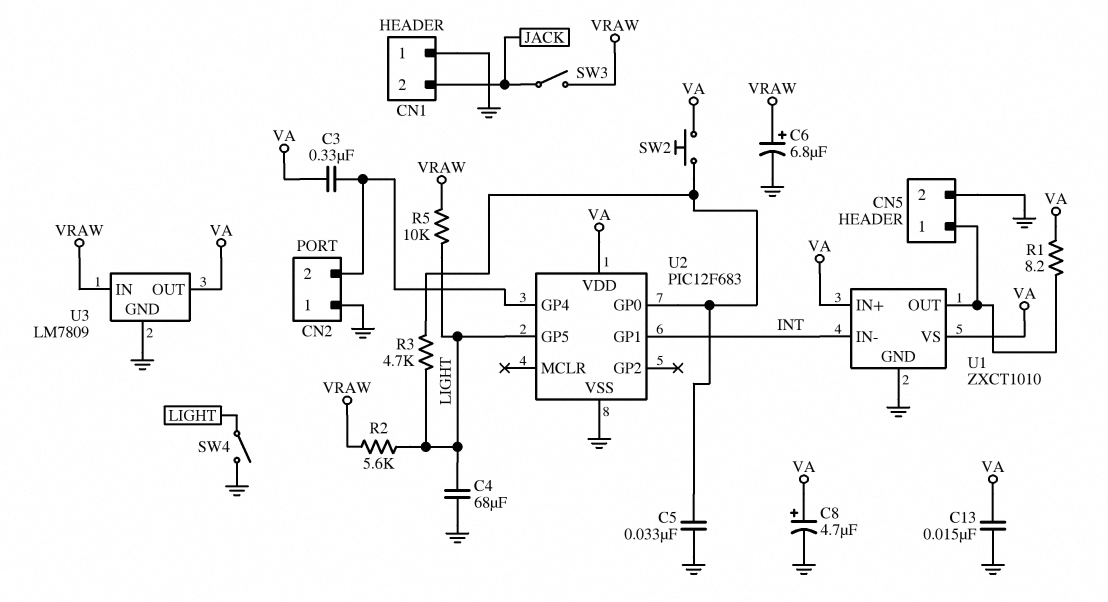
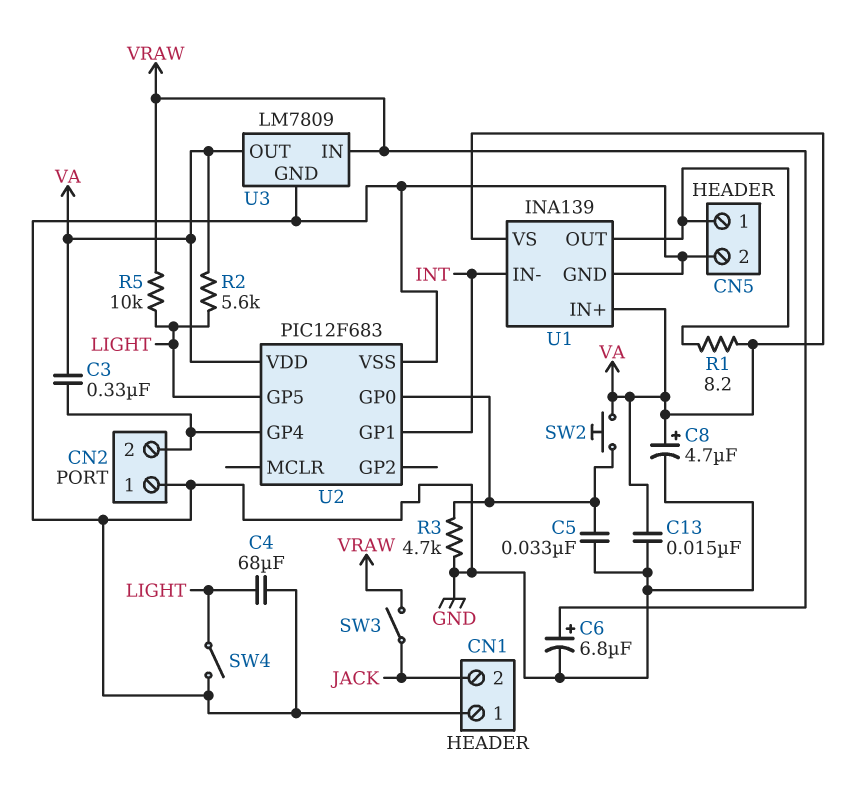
R2: 5.6k (LIGHT, VRAW) -> 5.6k (LIGHT, VA)
R3: 4.7k (LIGHT, U2/GP0) -> 4.7k (GND, U2/GP0)
U1: ZXCT1010 -> INA139

